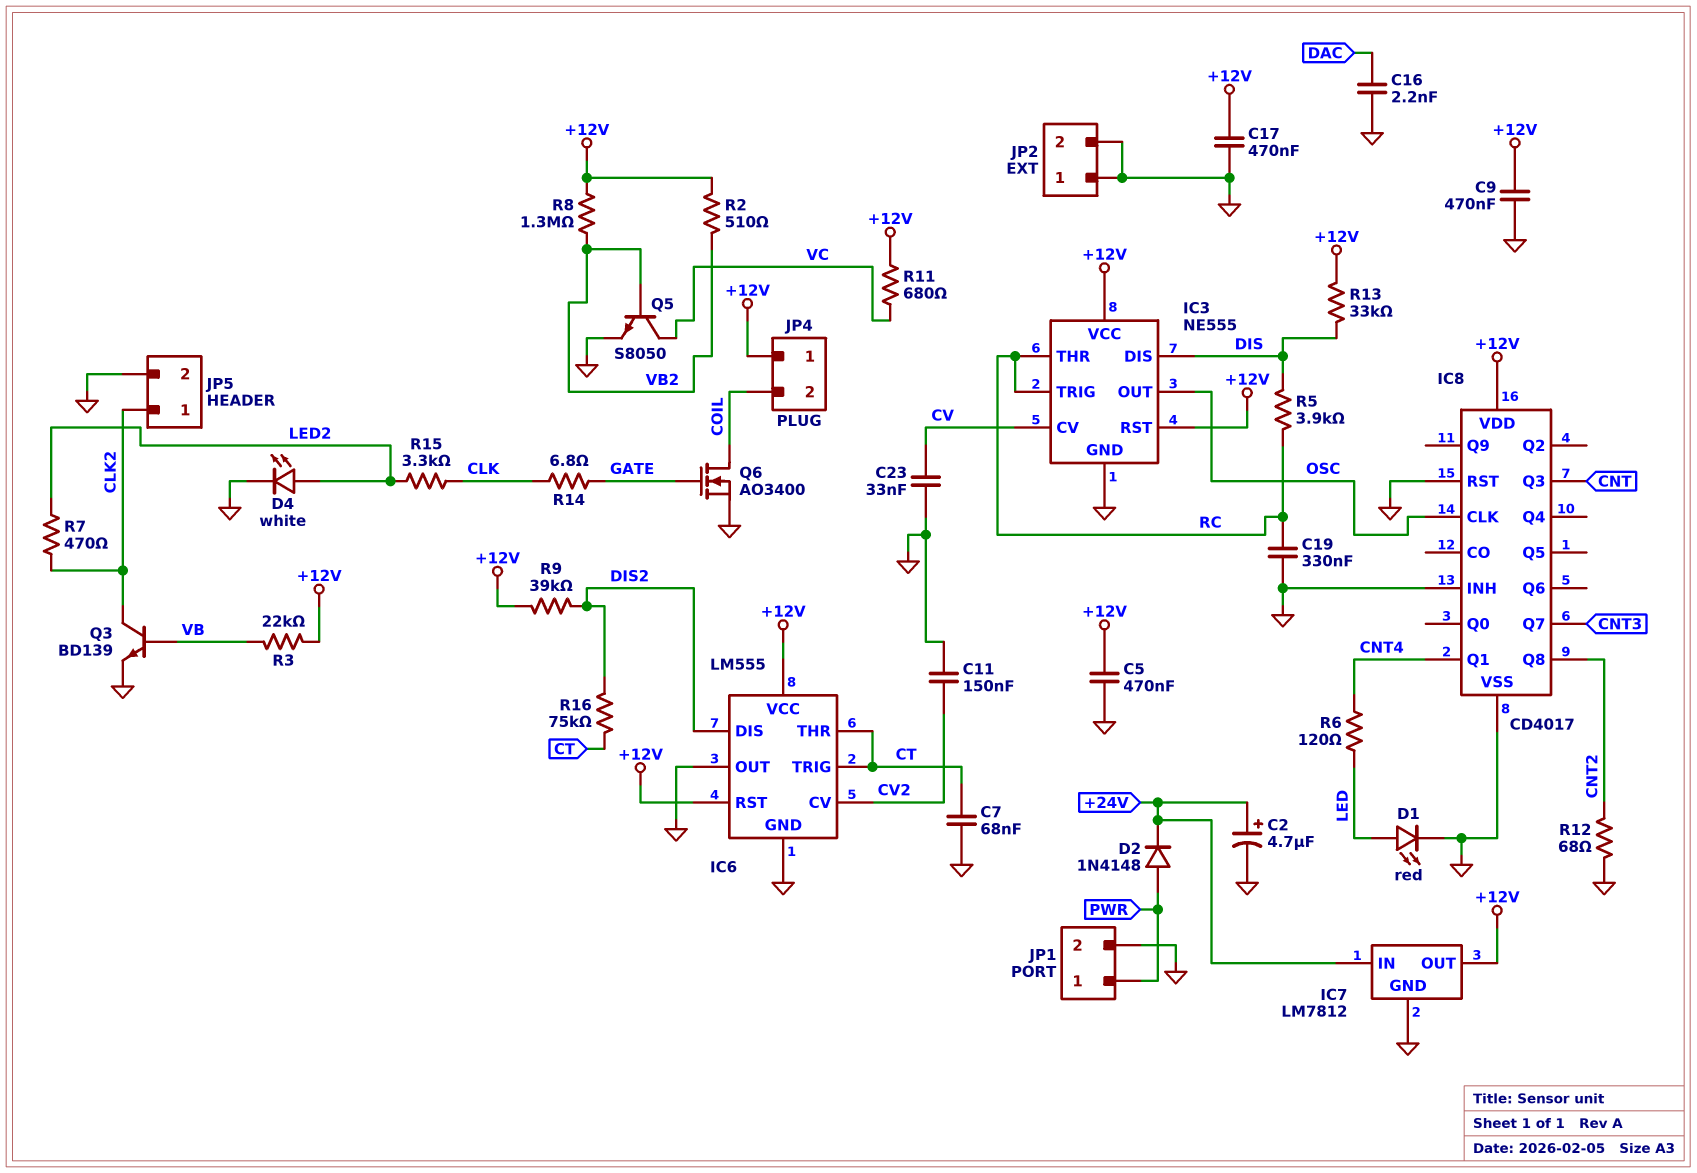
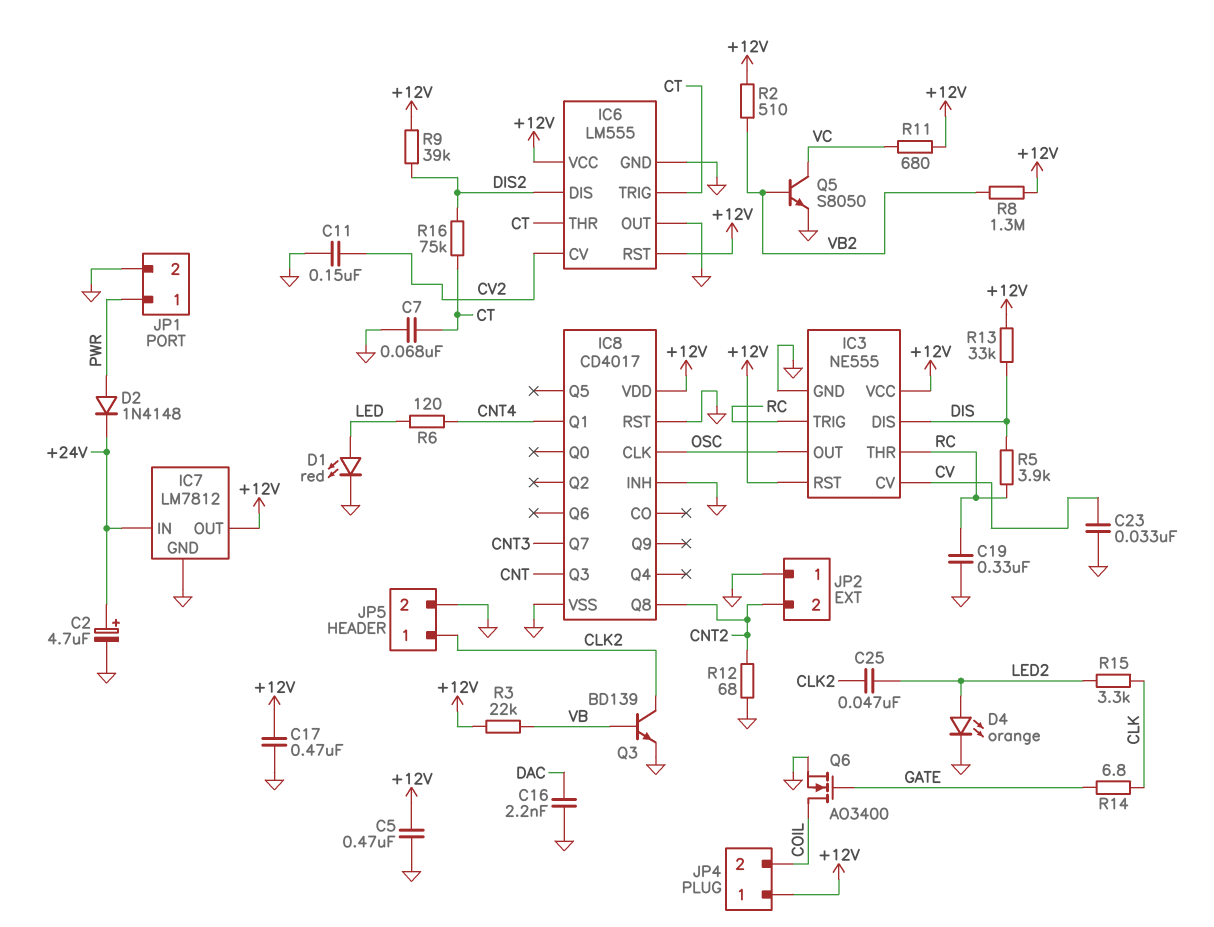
C9: 470nF (+12V, GND) -> none
C25: none -> 47nF (CLK2, LED2)
D4: LED white (A LED2, K GND) -> LED orange (A LED2, K GND)
JP2 pin 2: GND -> CNT2
R7: 470 (CLK2, LED2) -> none

